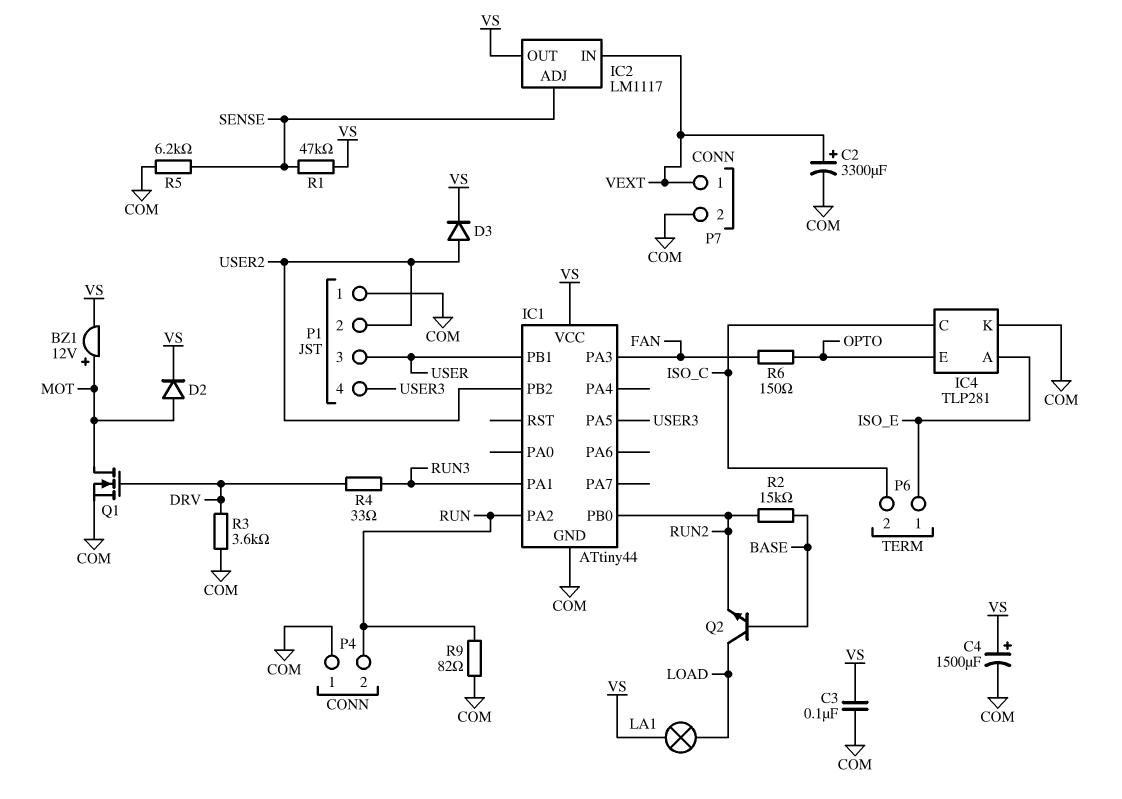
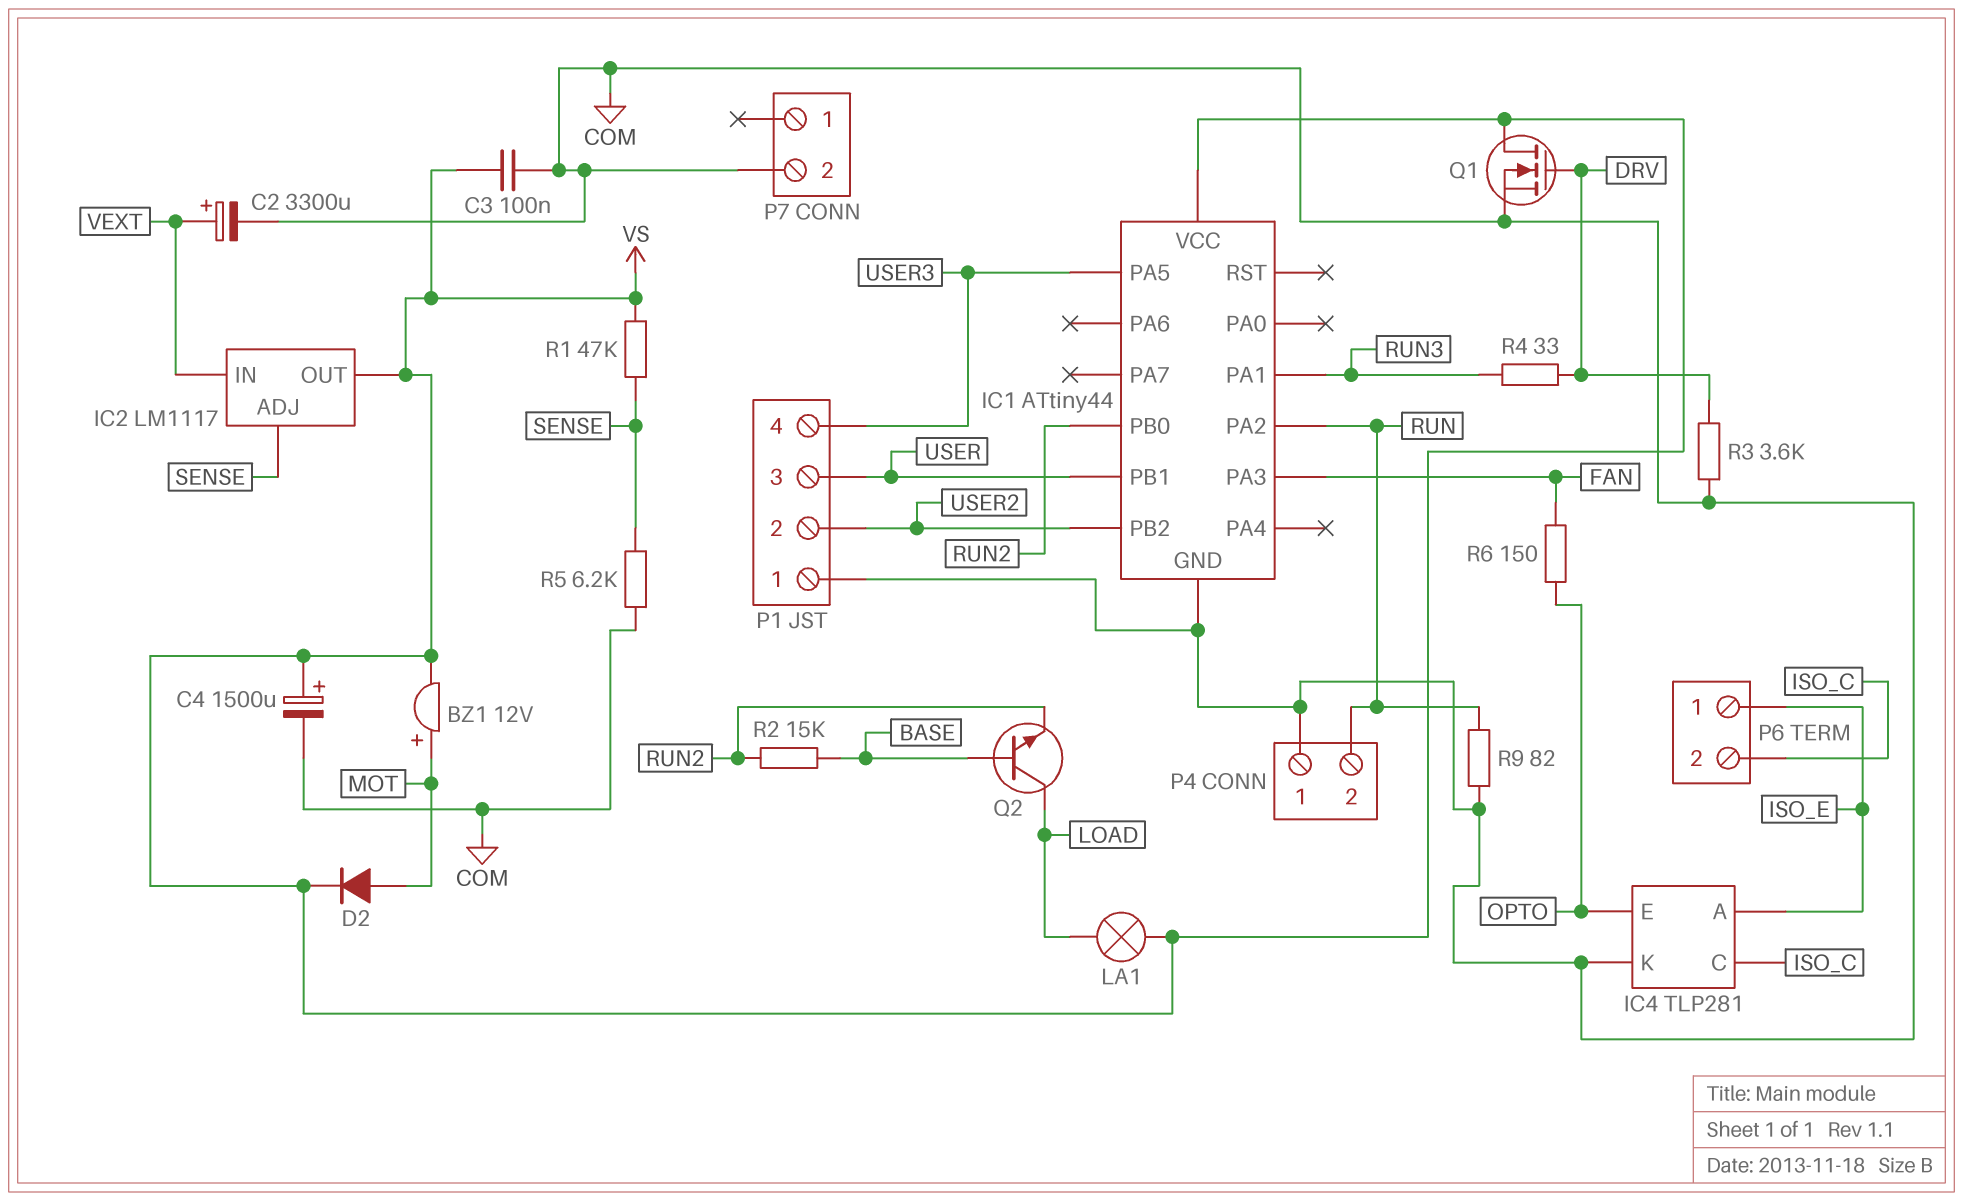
D3: diode (A USER2, K VS) -> none
P7 pin 1: VEXT -> none
Q1: NMOS (G DRV, D MOT, S COM) -> NMOS (G DRV, D VS, S COM)

